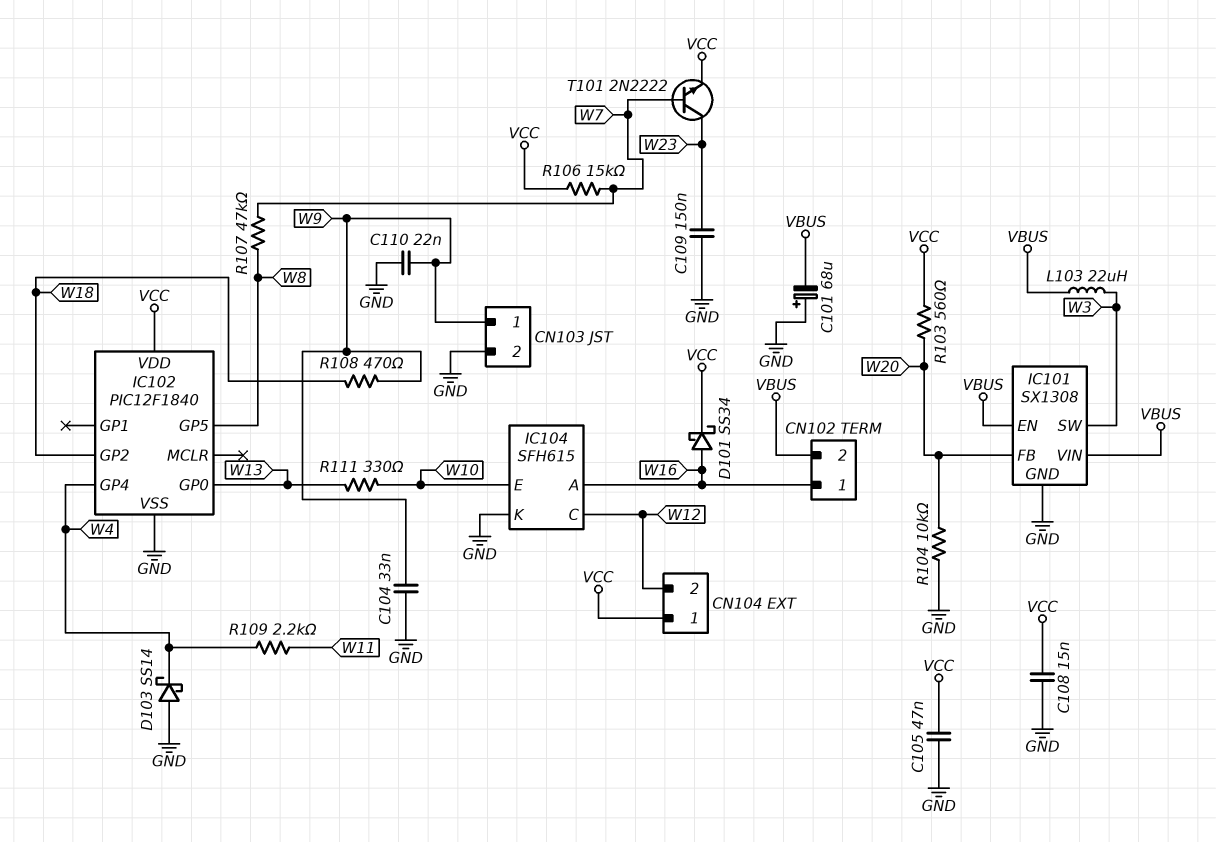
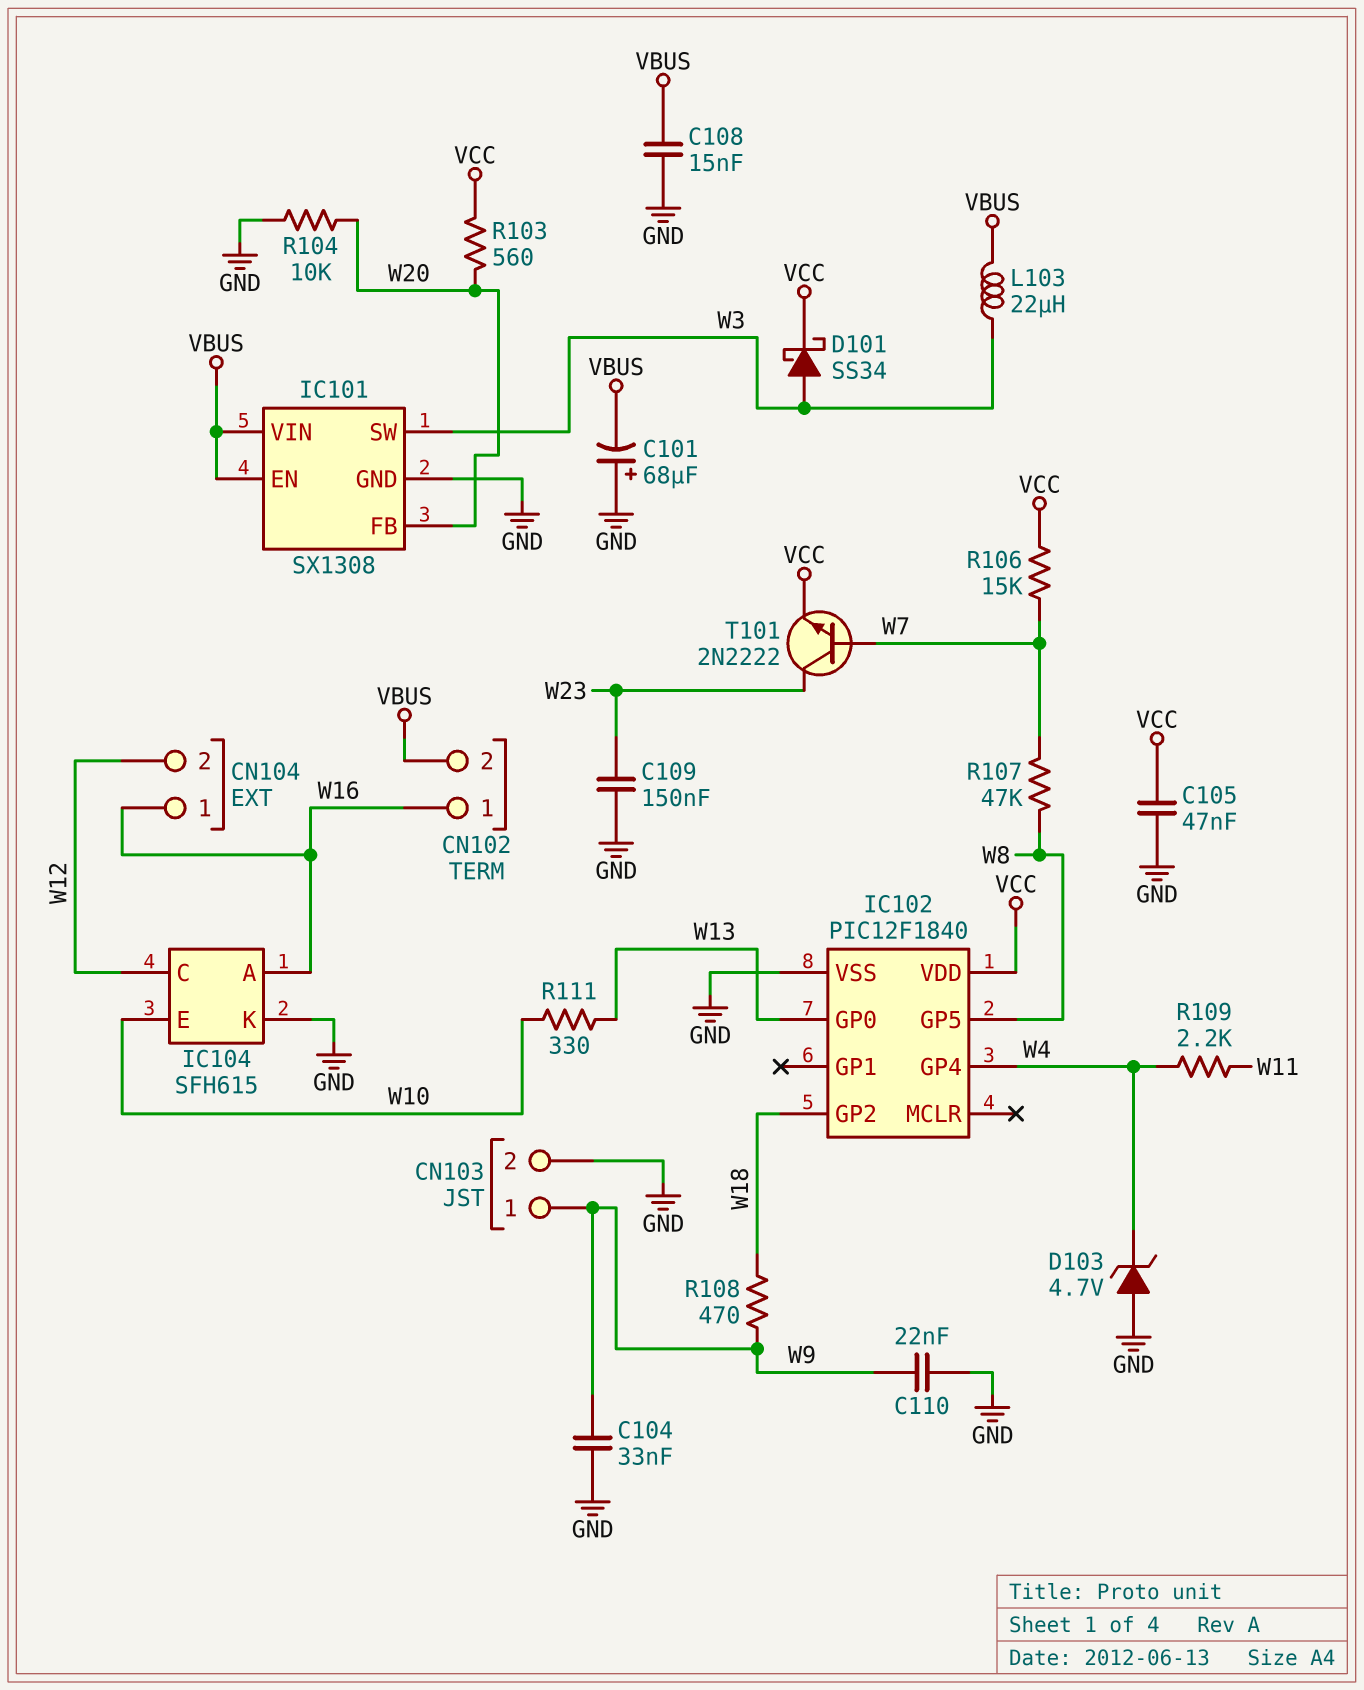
C108: 15nF (GND, VCC) -> 15nF (GND, VBUS)
CN104 pin 1: VCC -> W16
D101: schottky SS34 (A W16, K VCC) -> schottky SS34 (A W3, K VCC)
D103: schottky SS14 (A GND, K W4) -> zener 4.7V (A GND, K W4)

